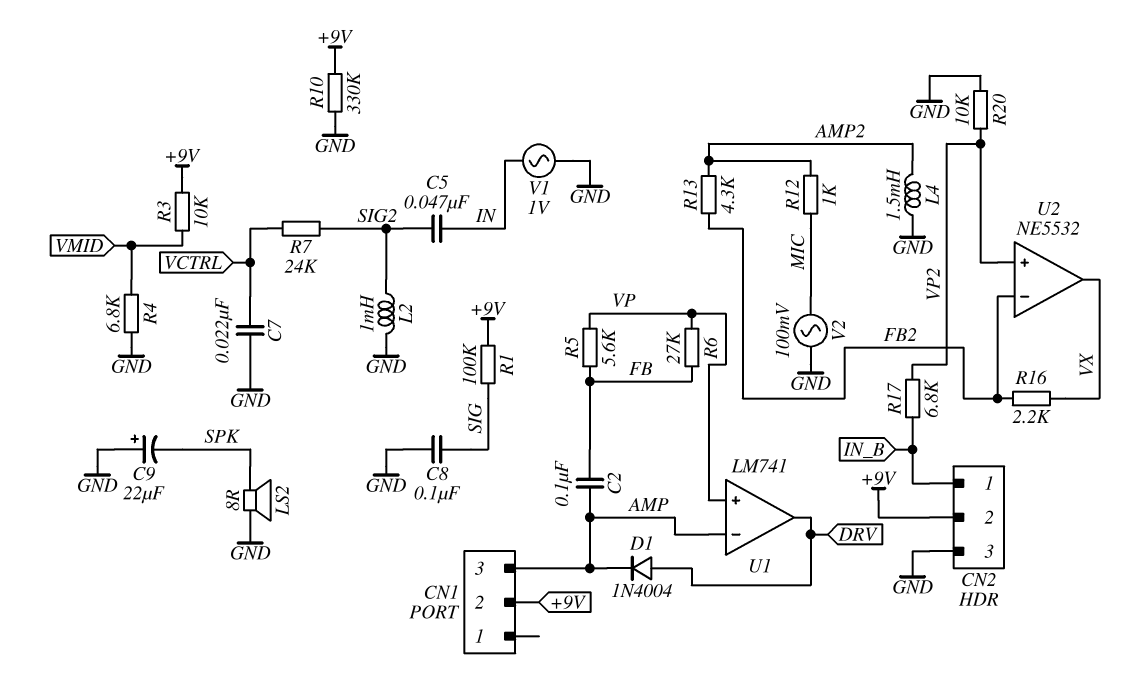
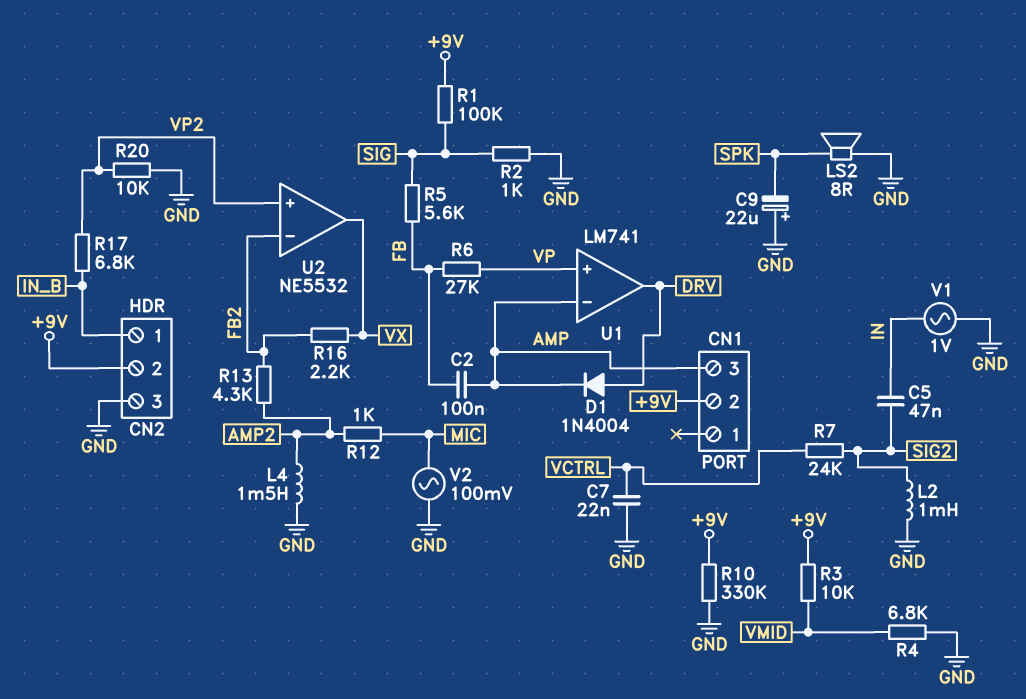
C8: 100nF (GND, SIG) -> none
R2: none -> 1k (GND, SIG)
R5: 5.6k (FB, VP) -> 5.6k (FB, SIG)

